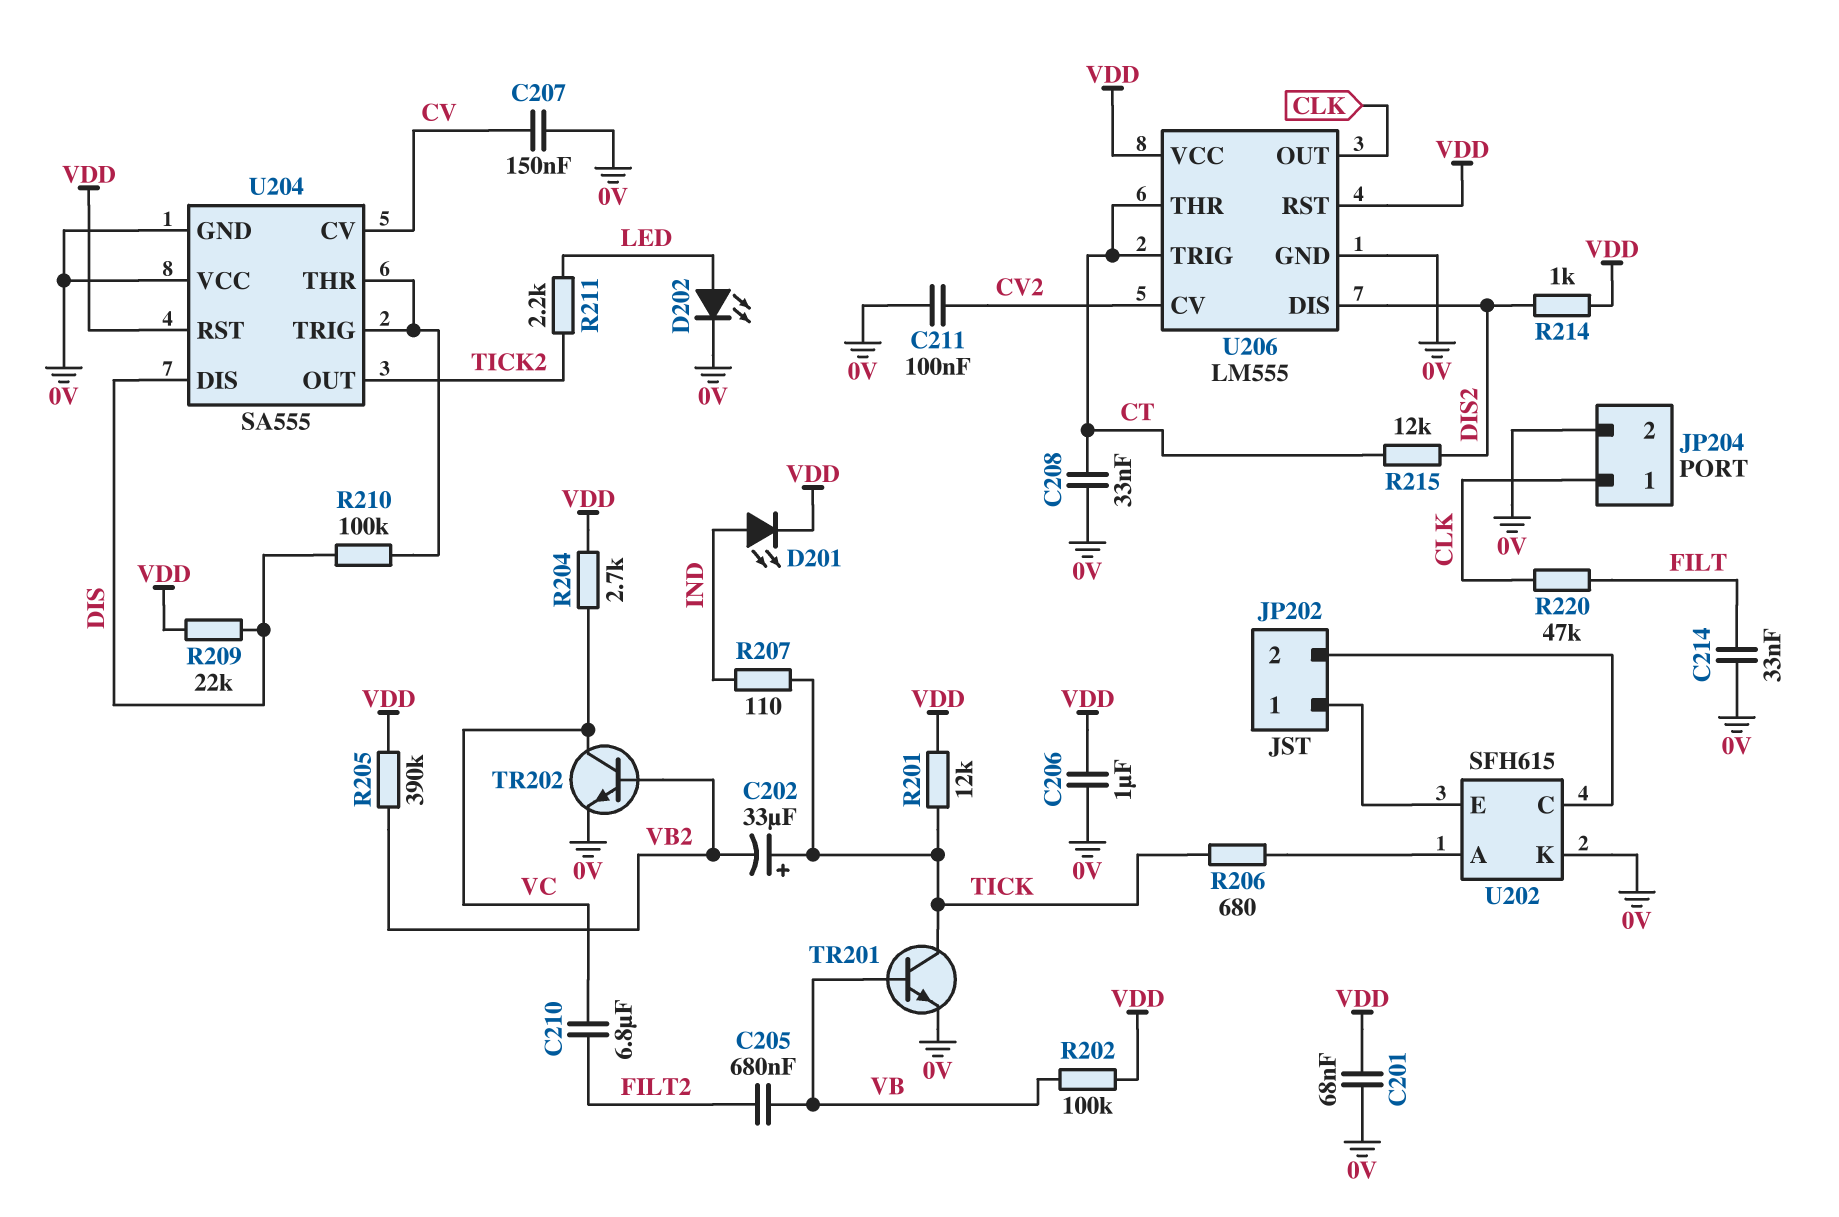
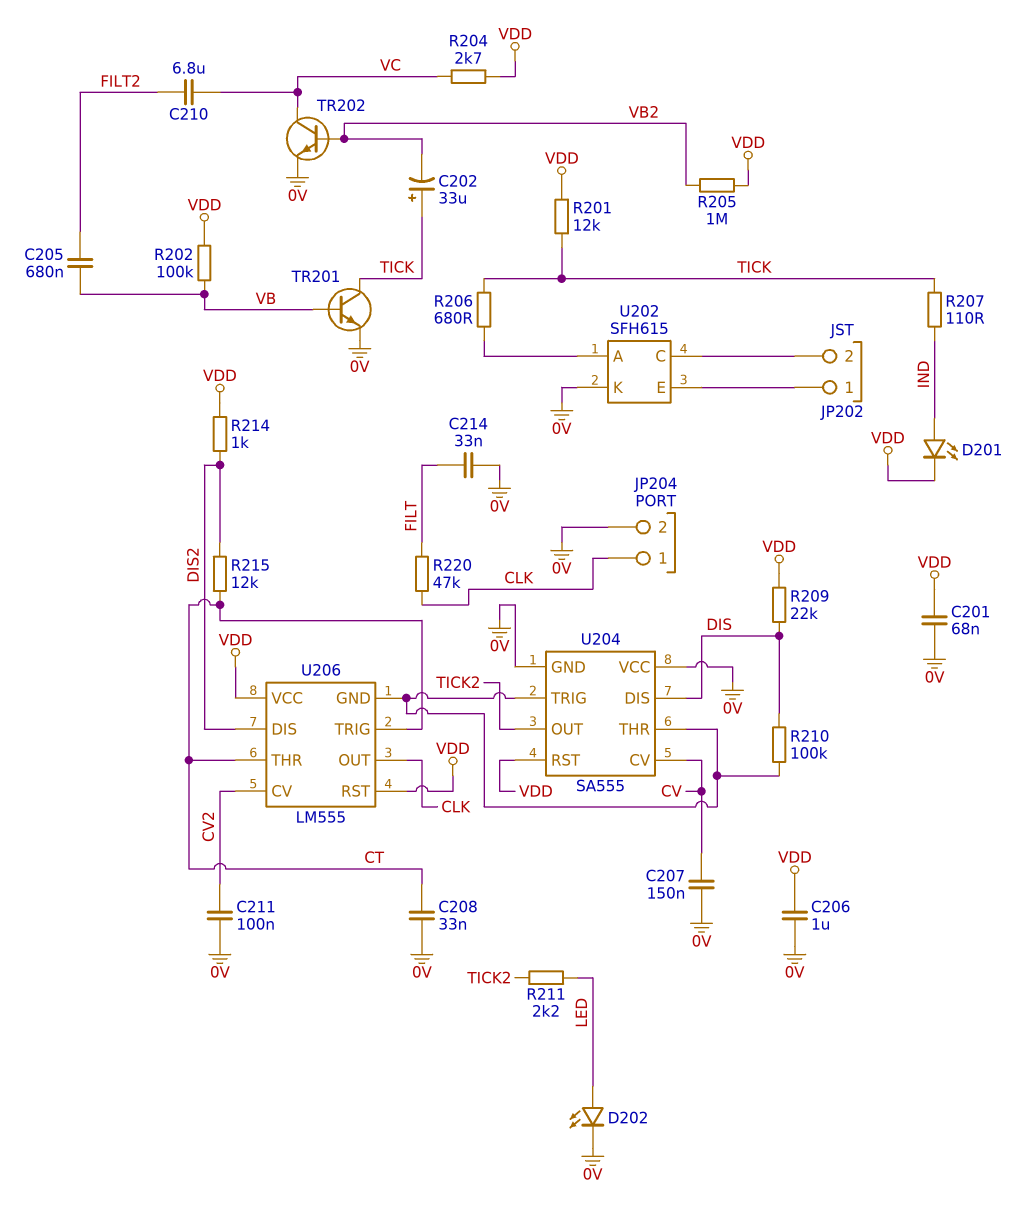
R205: 390k (VB2, VDD) -> 1M (VB2, VDD)
U206 pin GND: 0V -> U204/THR

